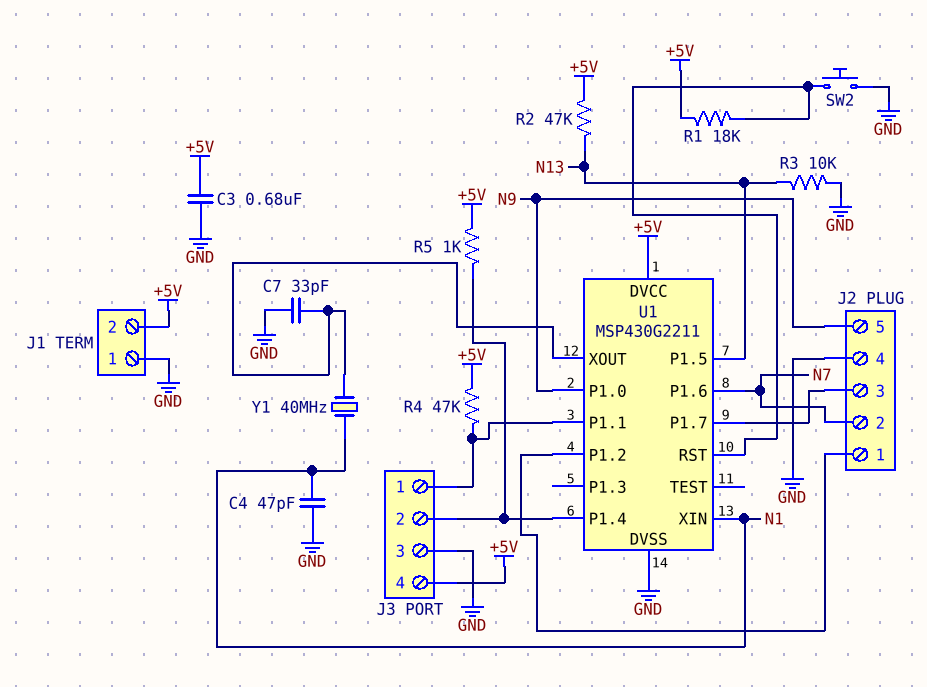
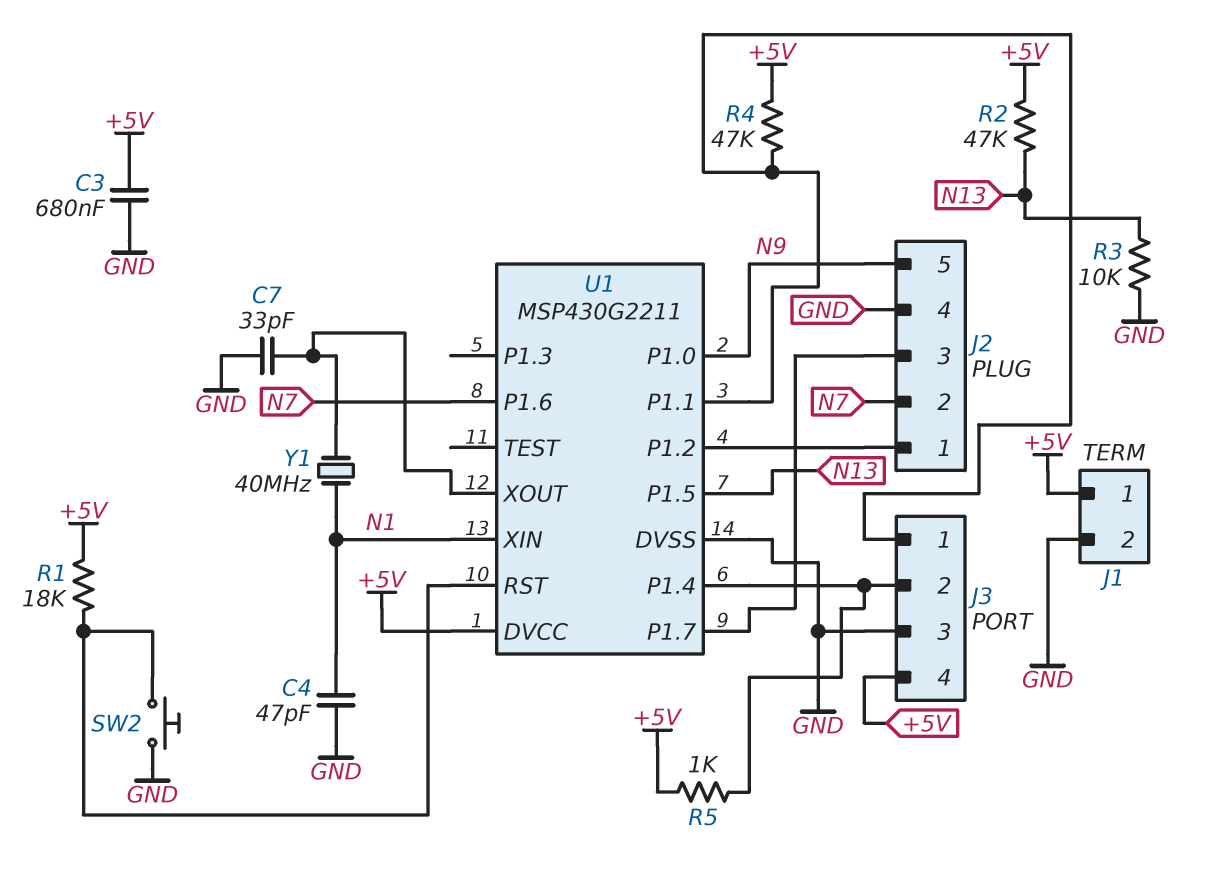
J1 pin 1: GND -> +5V
J1 pin 2: +5V -> GND

